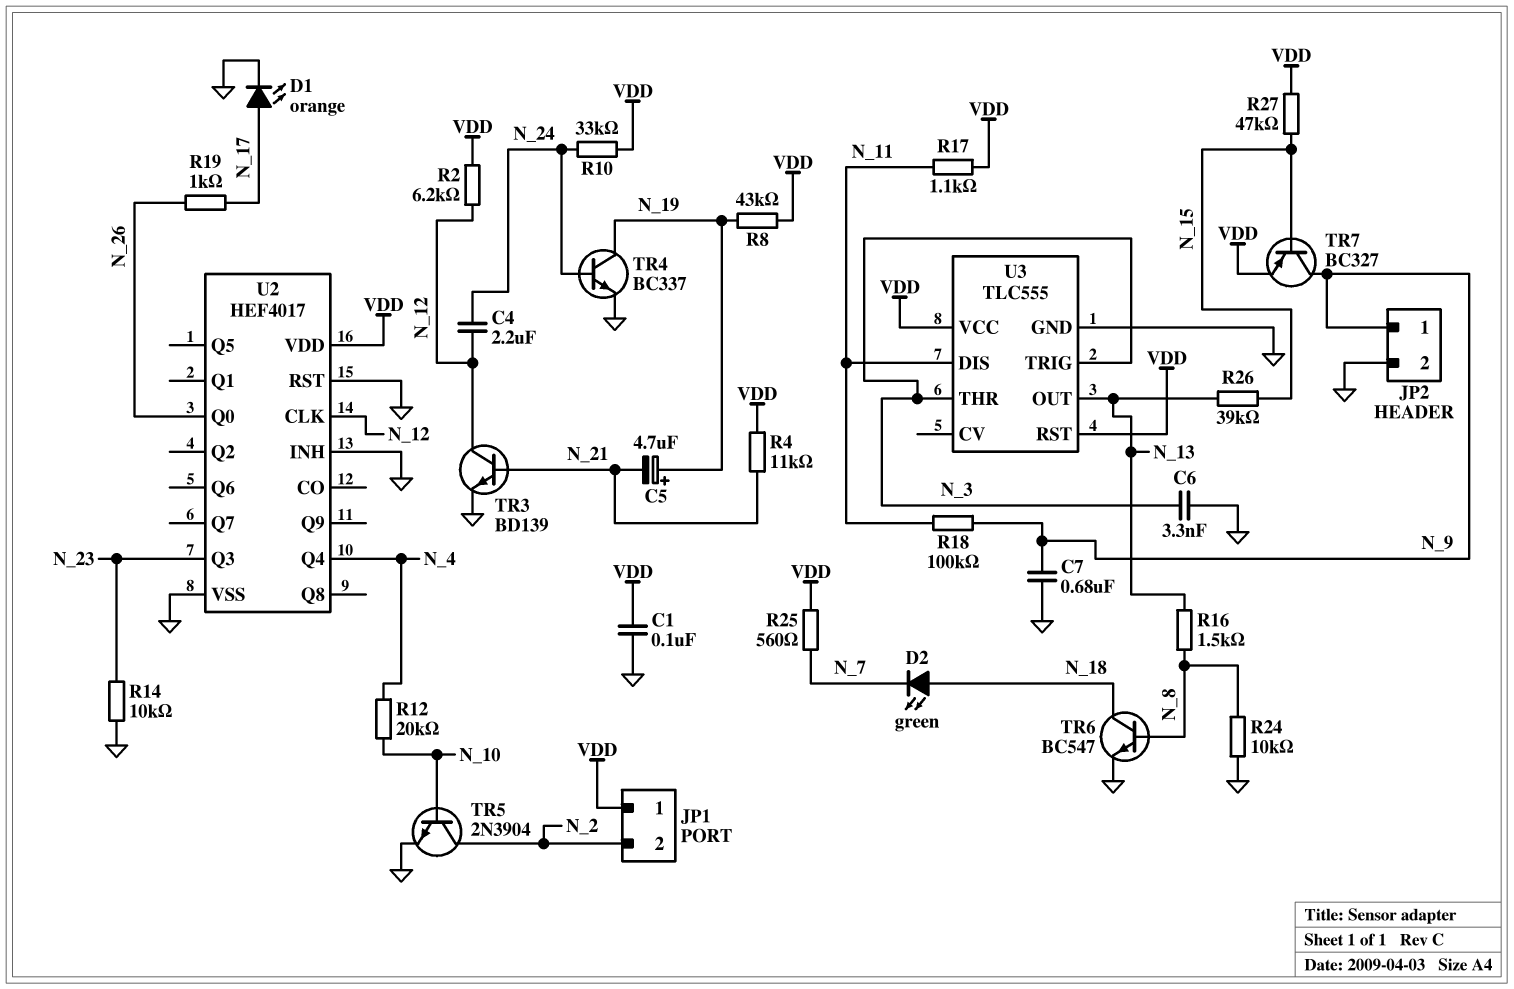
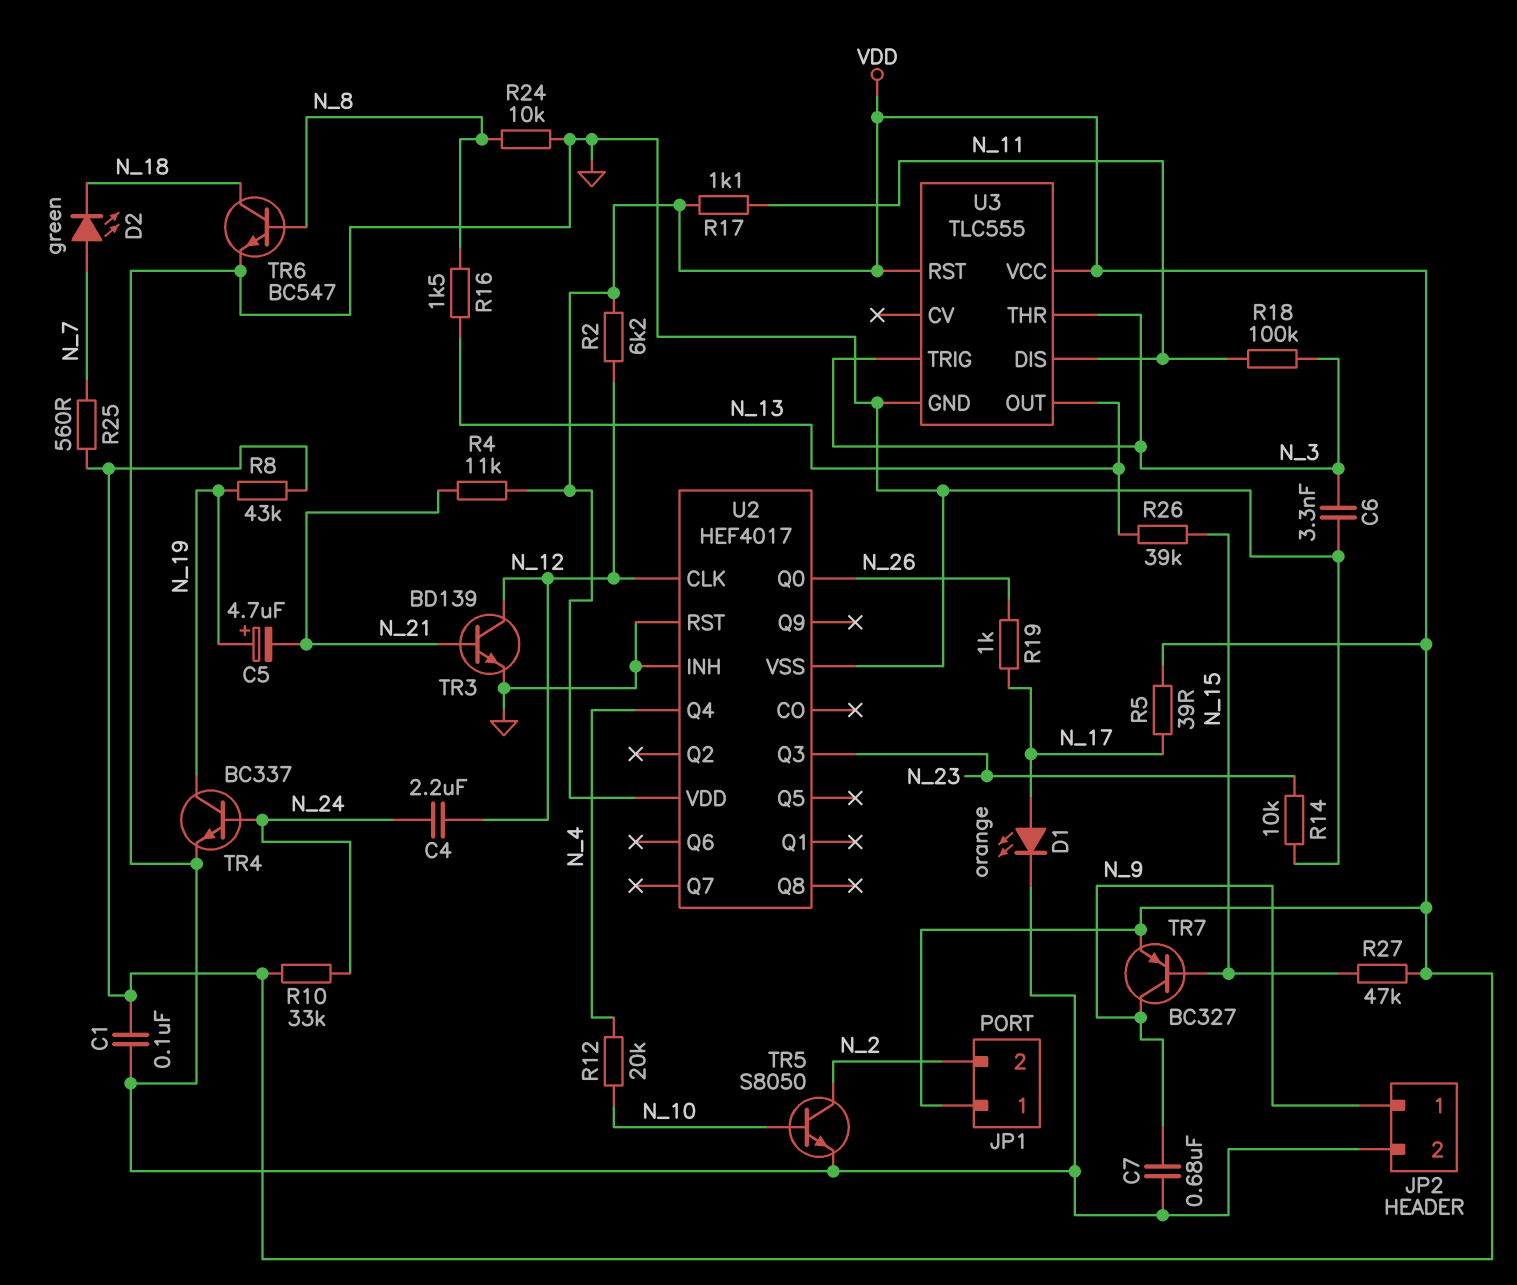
D2: LED green (A N_18, K N_7) -> LED green (A N_7, K N_18)
R5: none -> 39 (N_17, VDD)
R18: 100k (N_9, N_11) -> 100k (N_3, N_11)
TR5: NPN 2N3904 (B N_10, C N_2, E GND) -> NPN S8050 (B N_10, C N_2, E GND)

